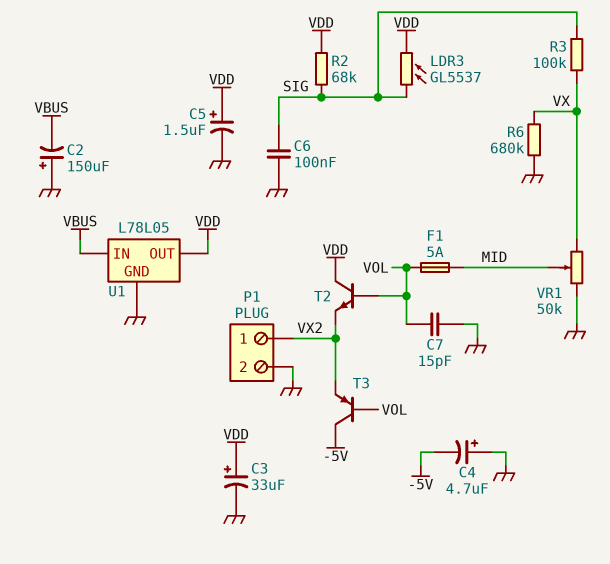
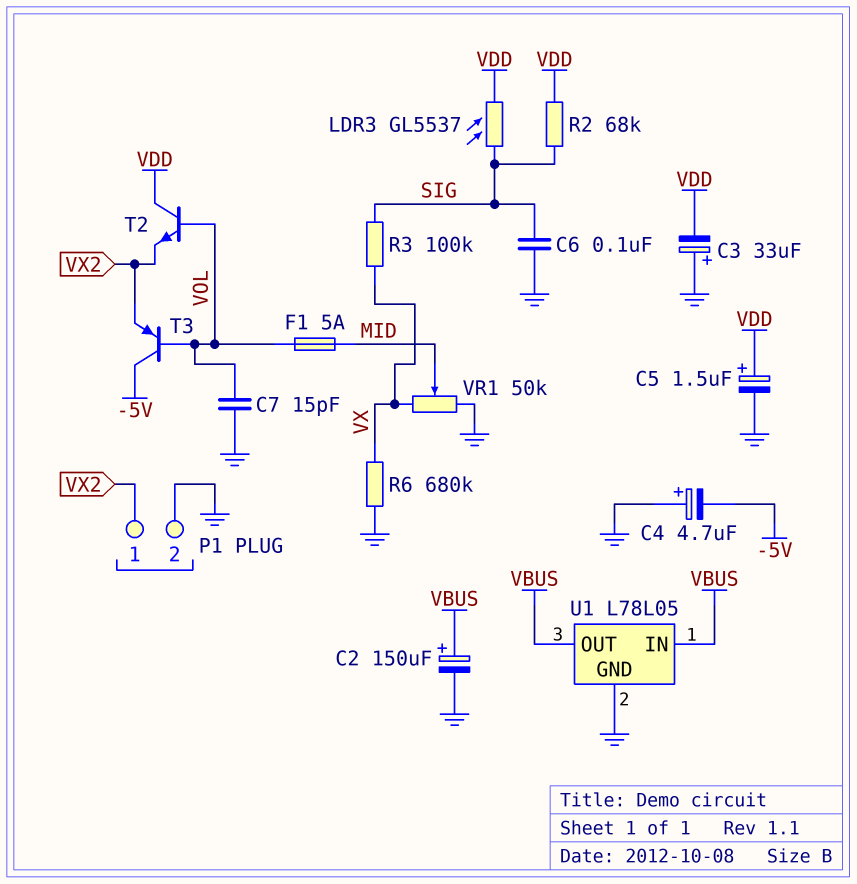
C2: 150uF (plus GND, minus VBUS) -> 150uF (plus VBUS, minus GND)
C3: 33uF (plus VDD, minus GND) -> 33uF (plus GND, minus VDD)
U1 pin OUT: VDD -> VBUS

